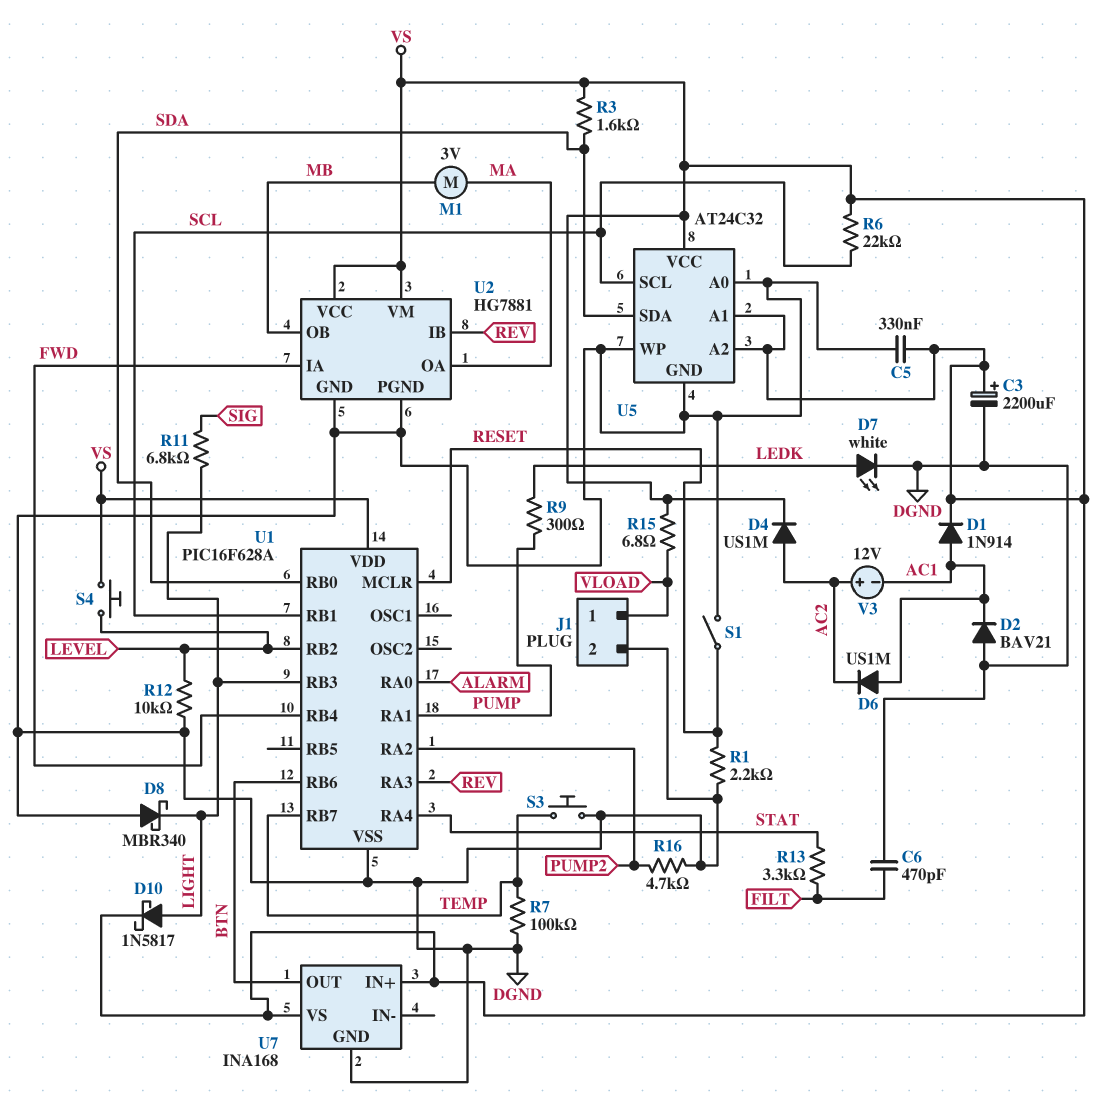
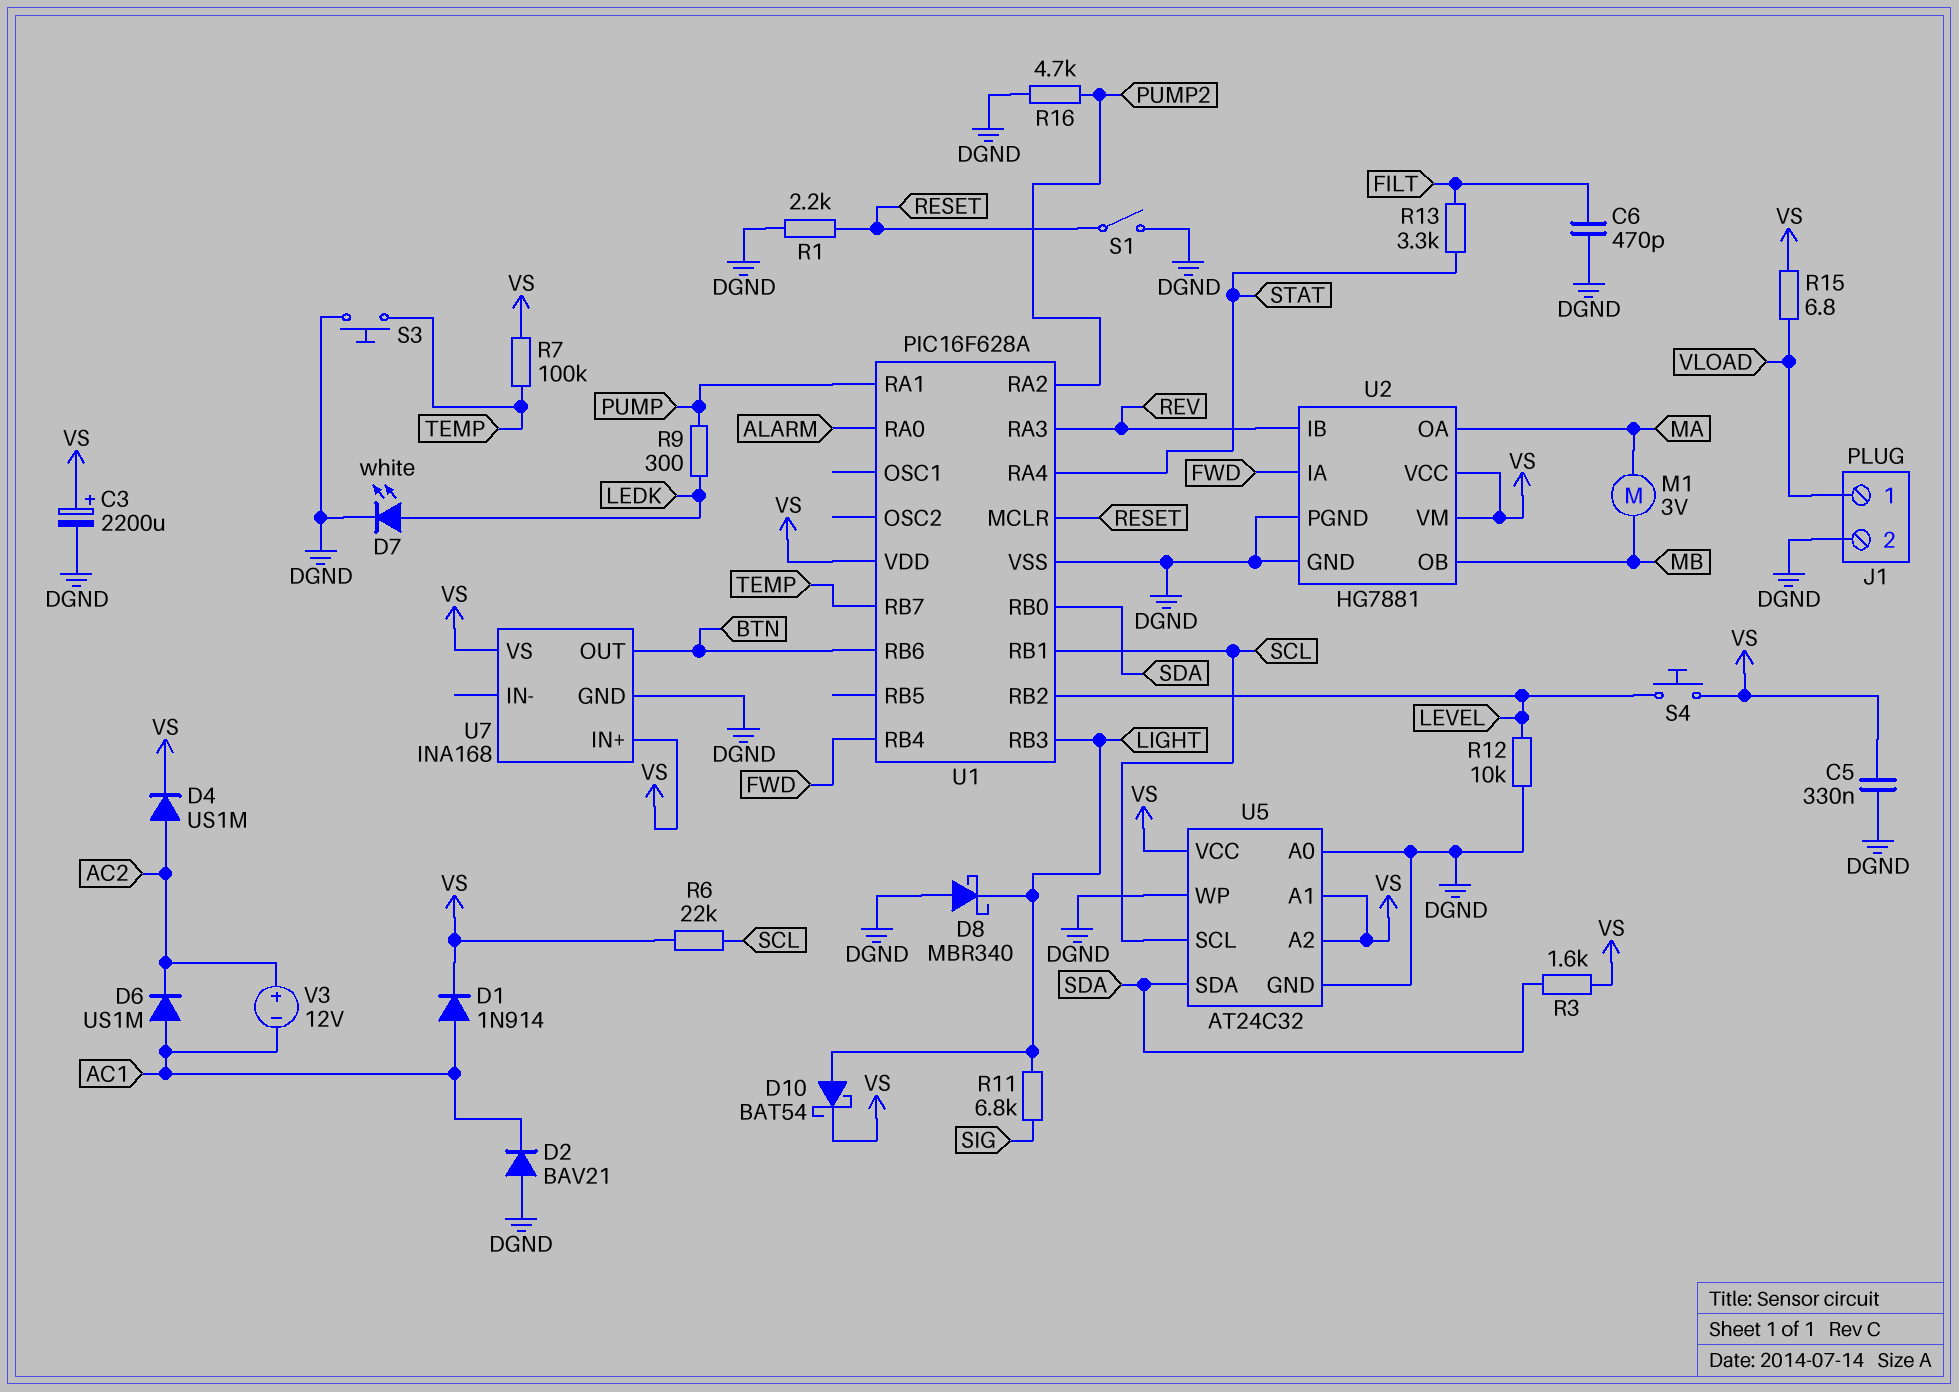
D10: schottky 1N5817 (A LIGHT, K VS) -> schottky BAT54 (A LIGHT, K VS)
R7: 100k (DGND, TEMP) -> 100k (TEMP, VS)

